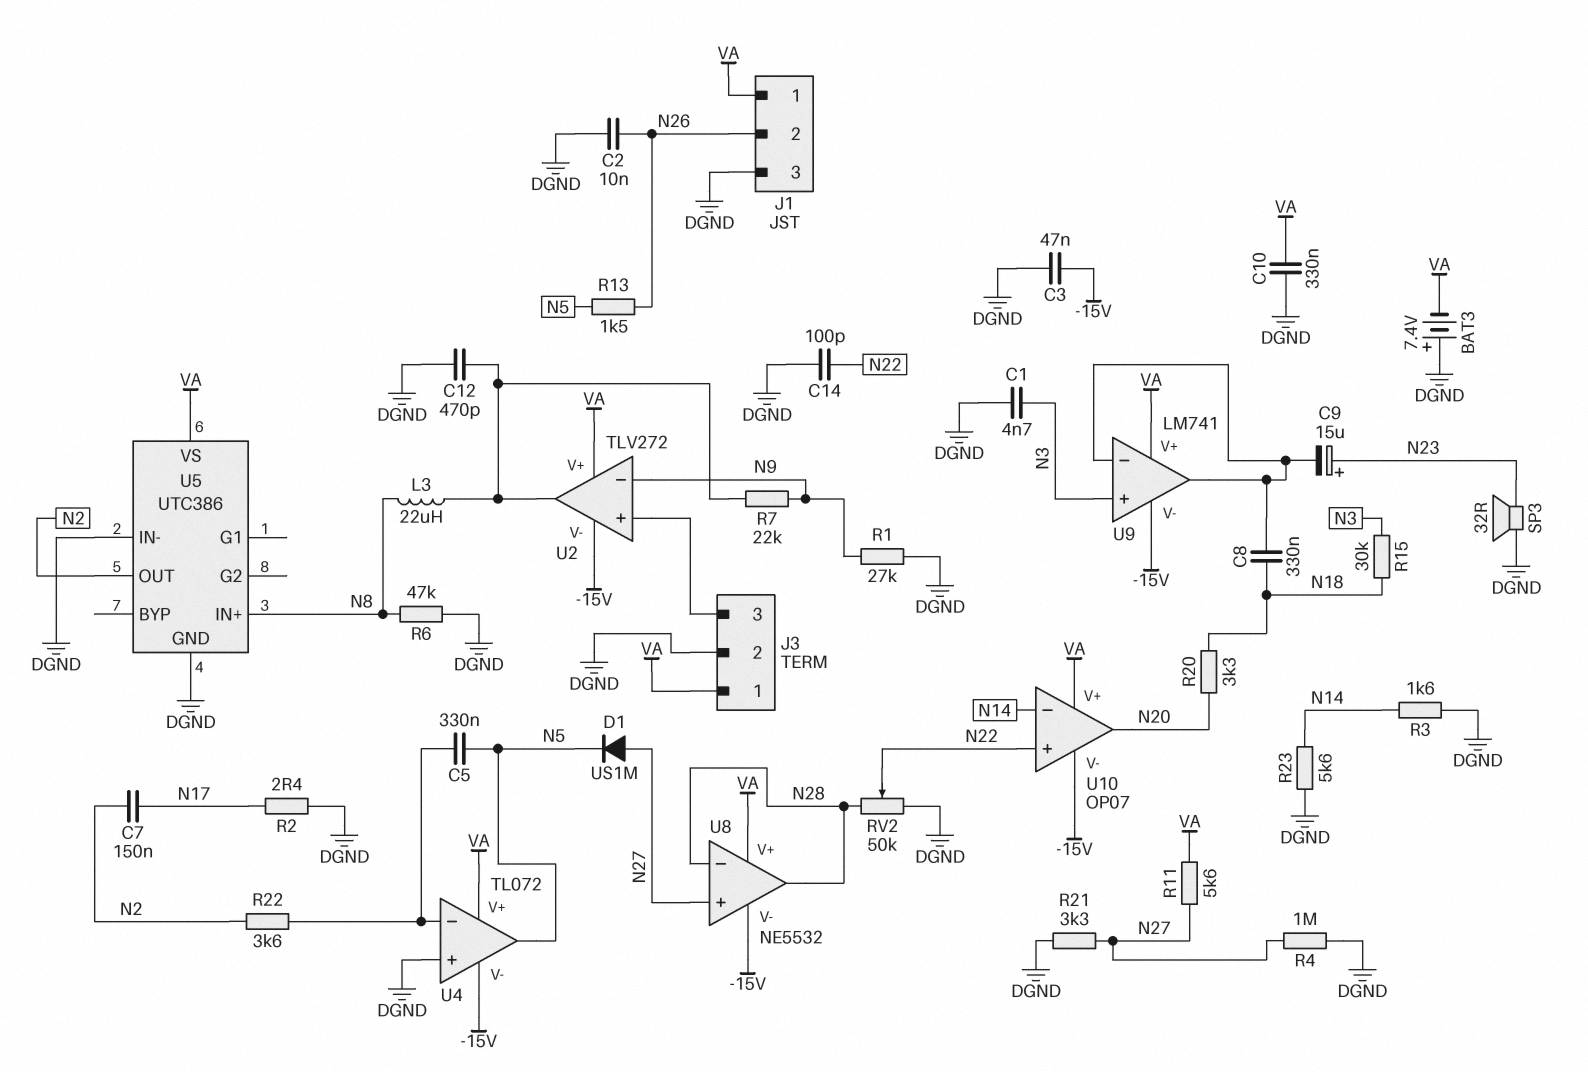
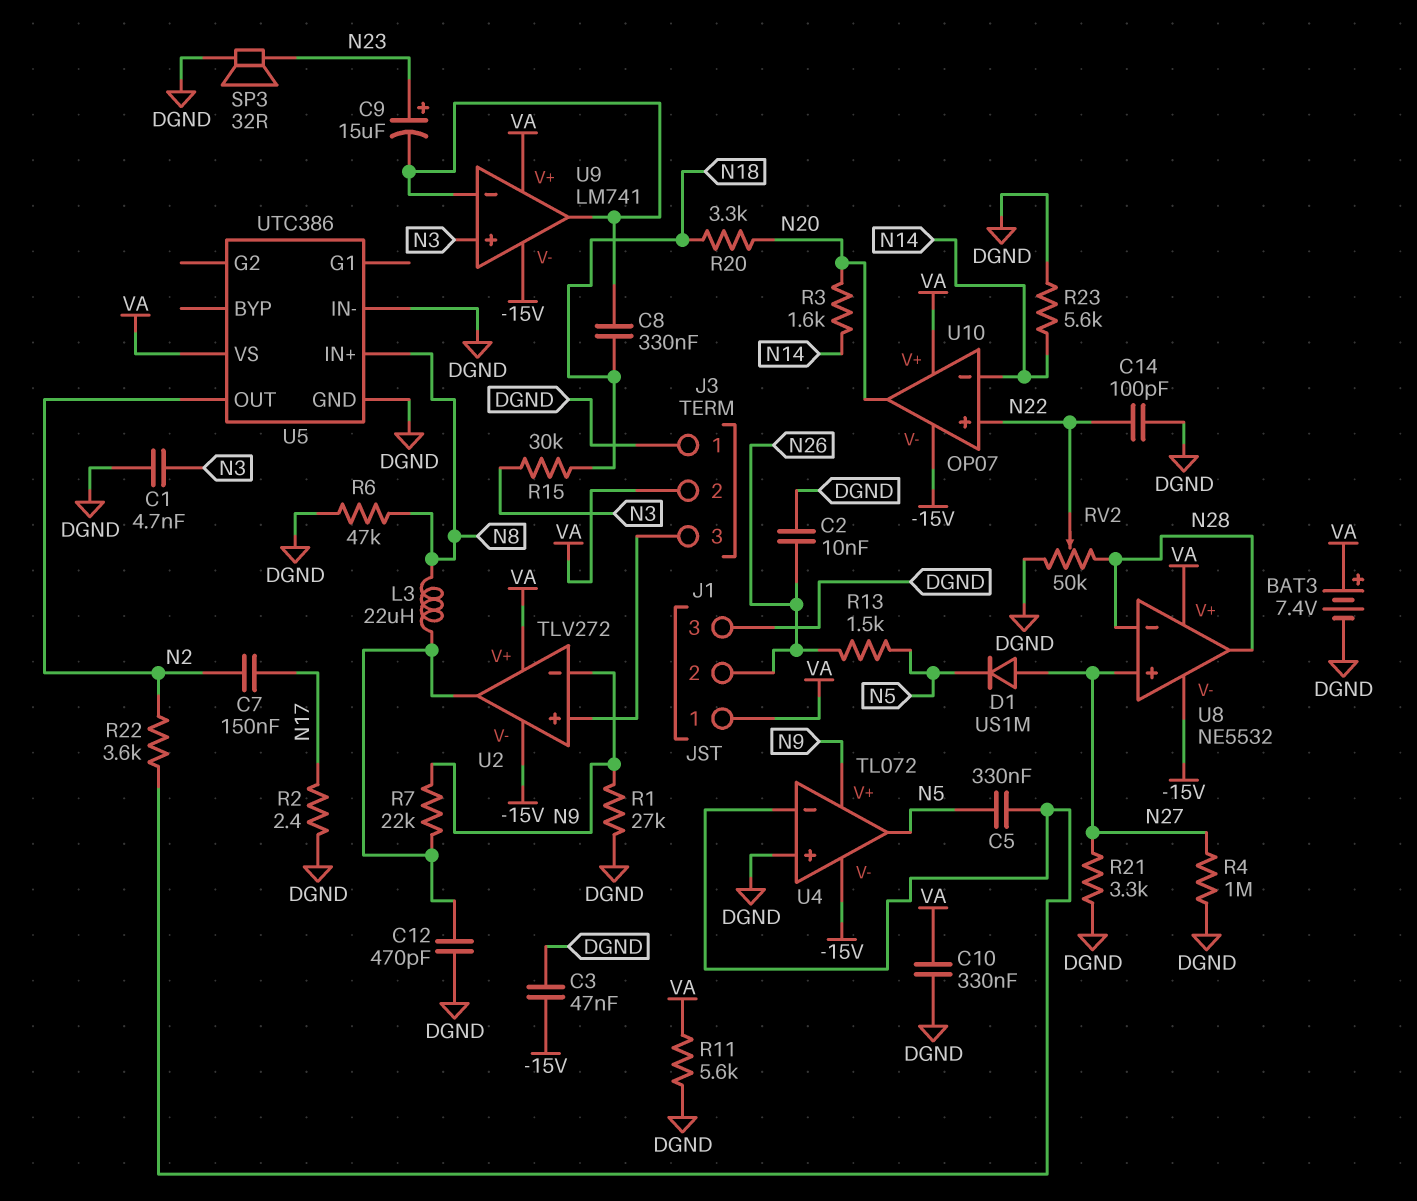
BAT3: 7.4V (plus DGND, minus VA) -> 7.4V (plus VA, minus DGND)
J3 pin 1: VA -> DGND
J3 pin 2: DGND -> VA
R3: 1.6k (DGND, N14) -> 1.6k (N14, N20)
R11: 5.6k (N27, VA) -> 5.6k (DGND, VA)
U4 pin V+: VA -> N9

